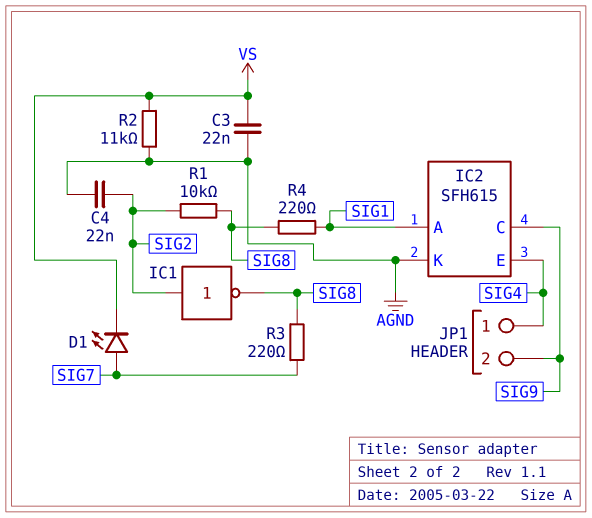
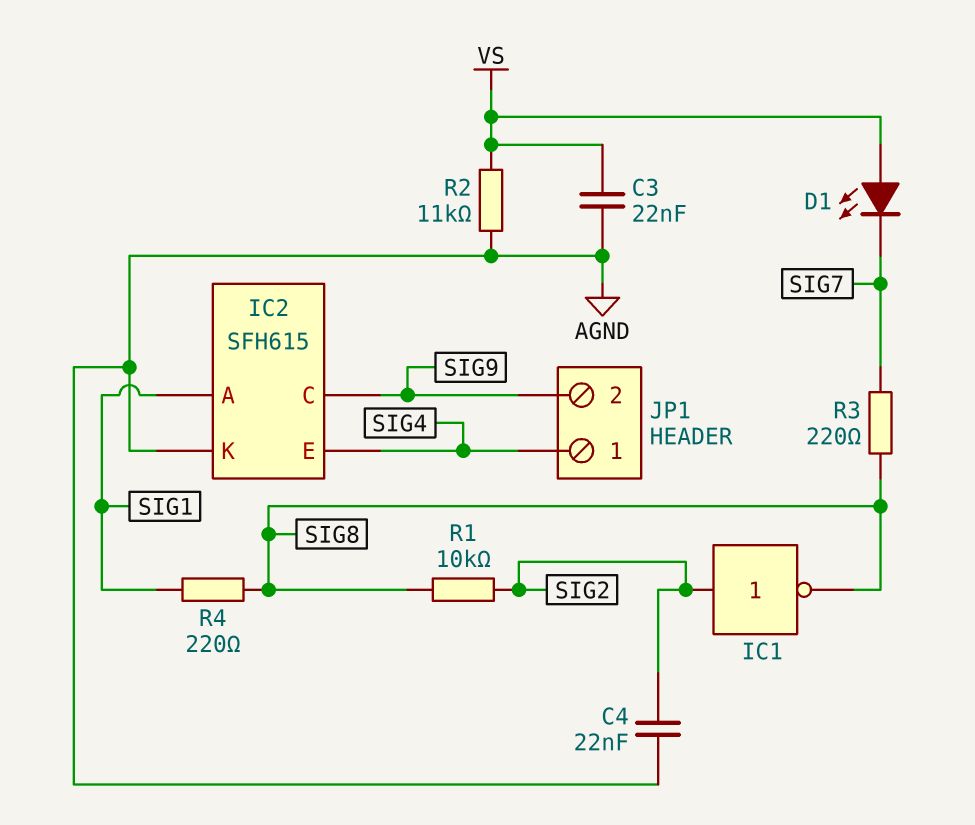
D1: LED (A SIG7, K VS) -> LED (A VS, K SIG7)

